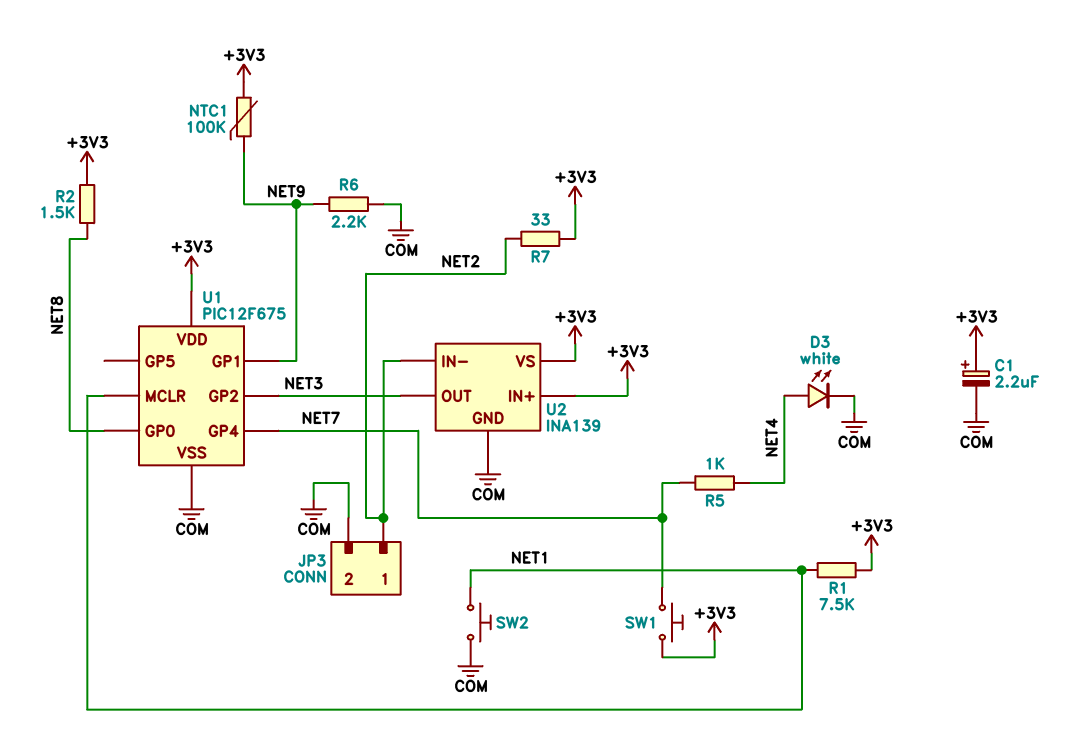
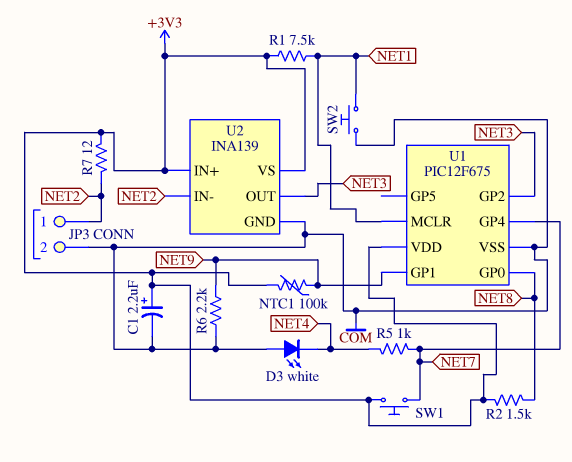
D3: LED white (A NET4, K COM) -> LED white (A COM, K NET4)
R7: 33 (+3V3, NET2) -> 12 (+3V3, NET2)

